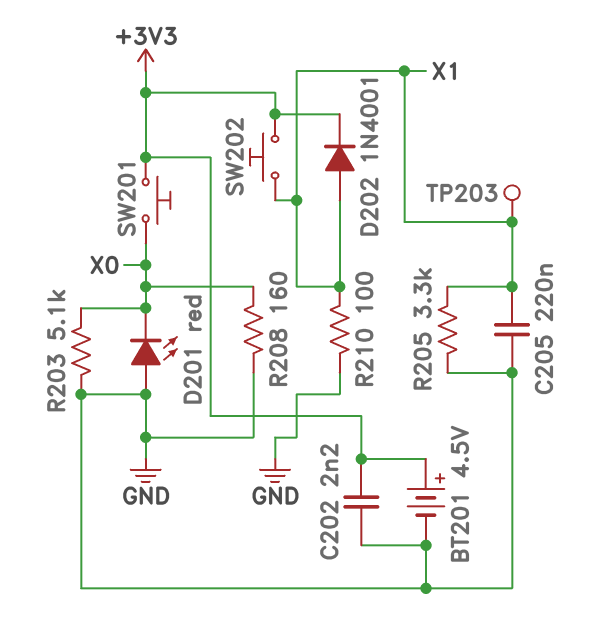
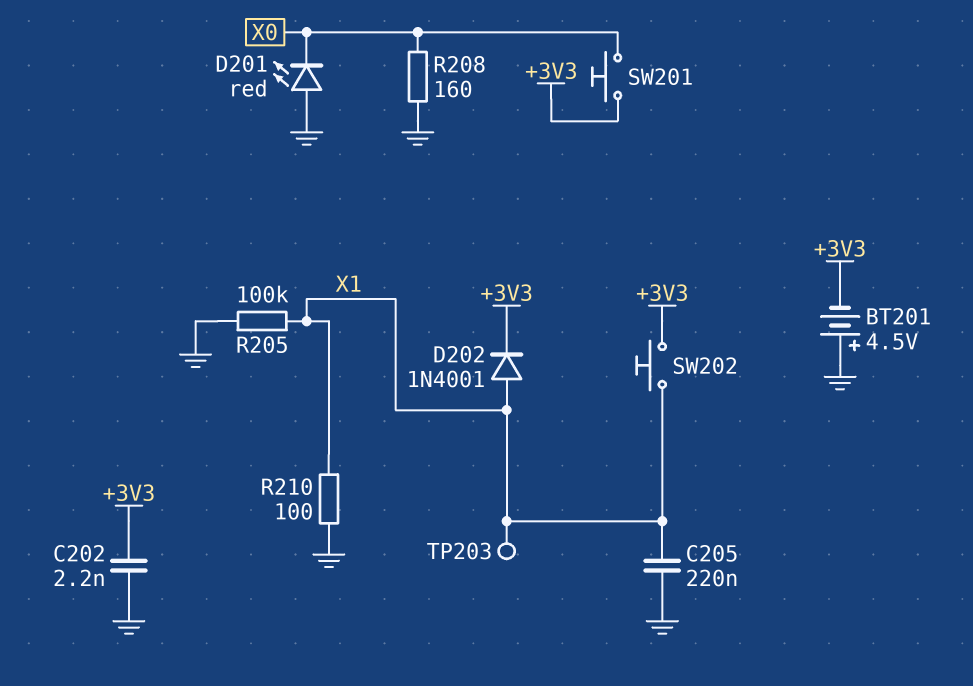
BT201: 4.5V (plus +3V3, minus GND) -> 4.5V (plus GND, minus +3V3)
R203: 5.1k (GND, X0) -> none
R205: 3.3k (GND, X1) -> 100k (GND, X1)

